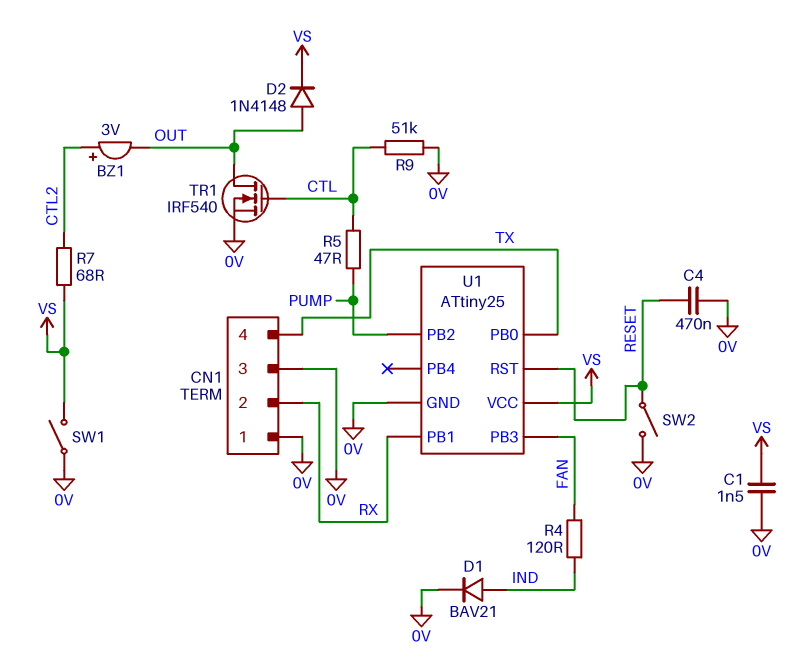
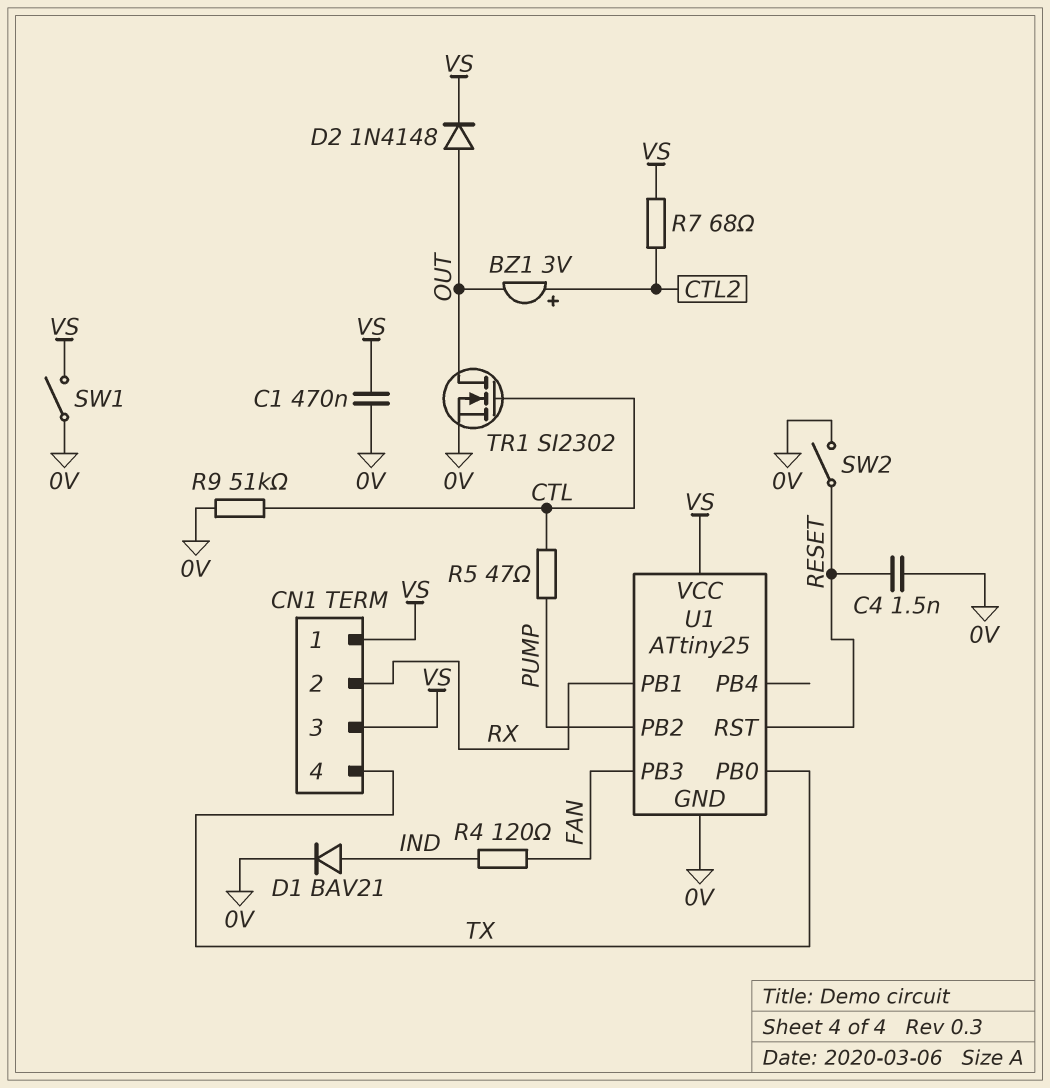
C1: 1.5nF (0V, VS) -> 470nF (0V, VS)
C4: 470nF (0V, RESET) -> 1.5nF (0V, RESET)
CN1 pin 1: 0V -> VS
CN1 pin 3: 0V -> VS
TR1: NMOS IRF540 (G CTL, D OUT, S 0V) -> NMOS SI2302 (G CTL, D OUT, S 0V)

